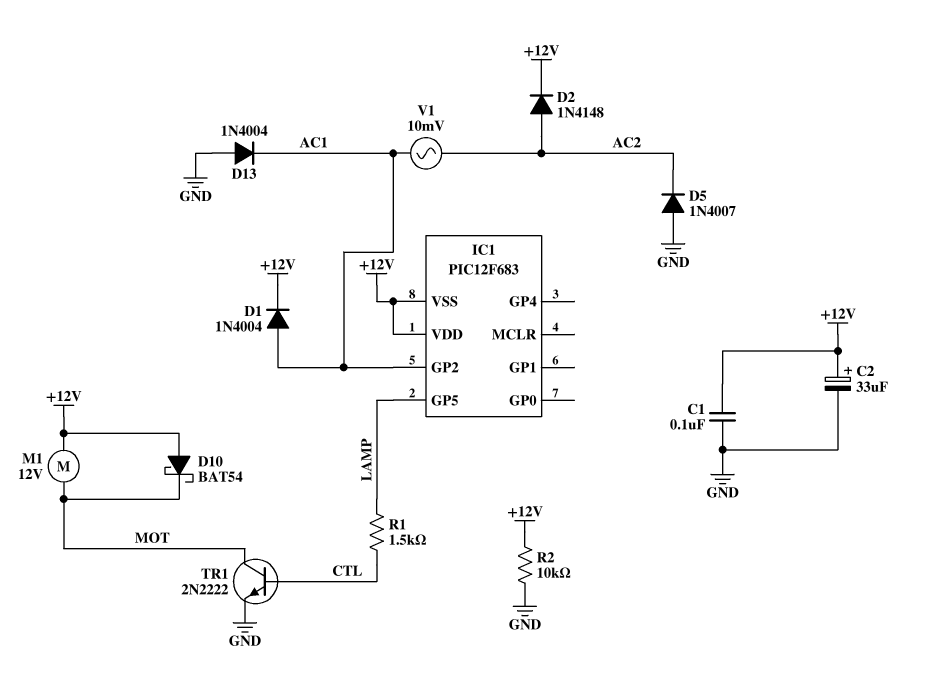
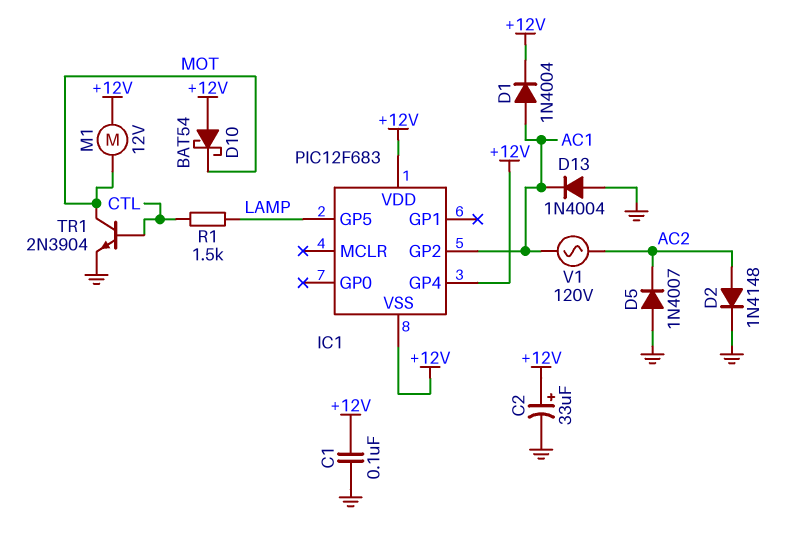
D2: diode 1N4148 (A AC2, K +12V) -> diode 1N4148 (A AC2, K GND)
IC1 pin GP4: none -> +12V
R2: 10k (+12V, GND) -> none
TR1: NPN 2N2222 (B CTL, C MOT, E GND) -> NPN 2N3904 (B CTL, C MOT, E GND)
V1: AC 10mV (AC1, AC2) -> AC 120V (AC1, AC2)

